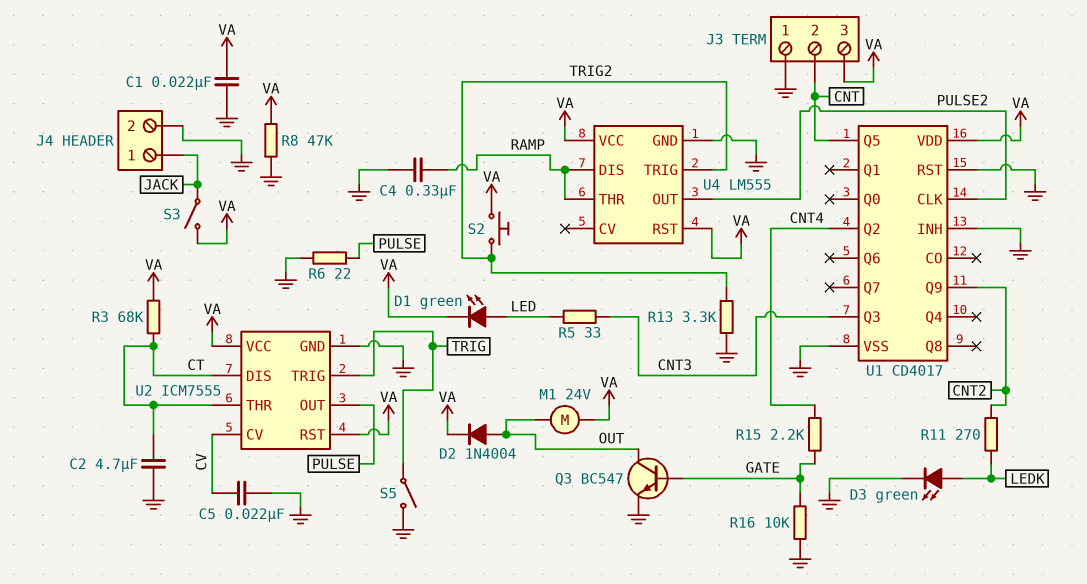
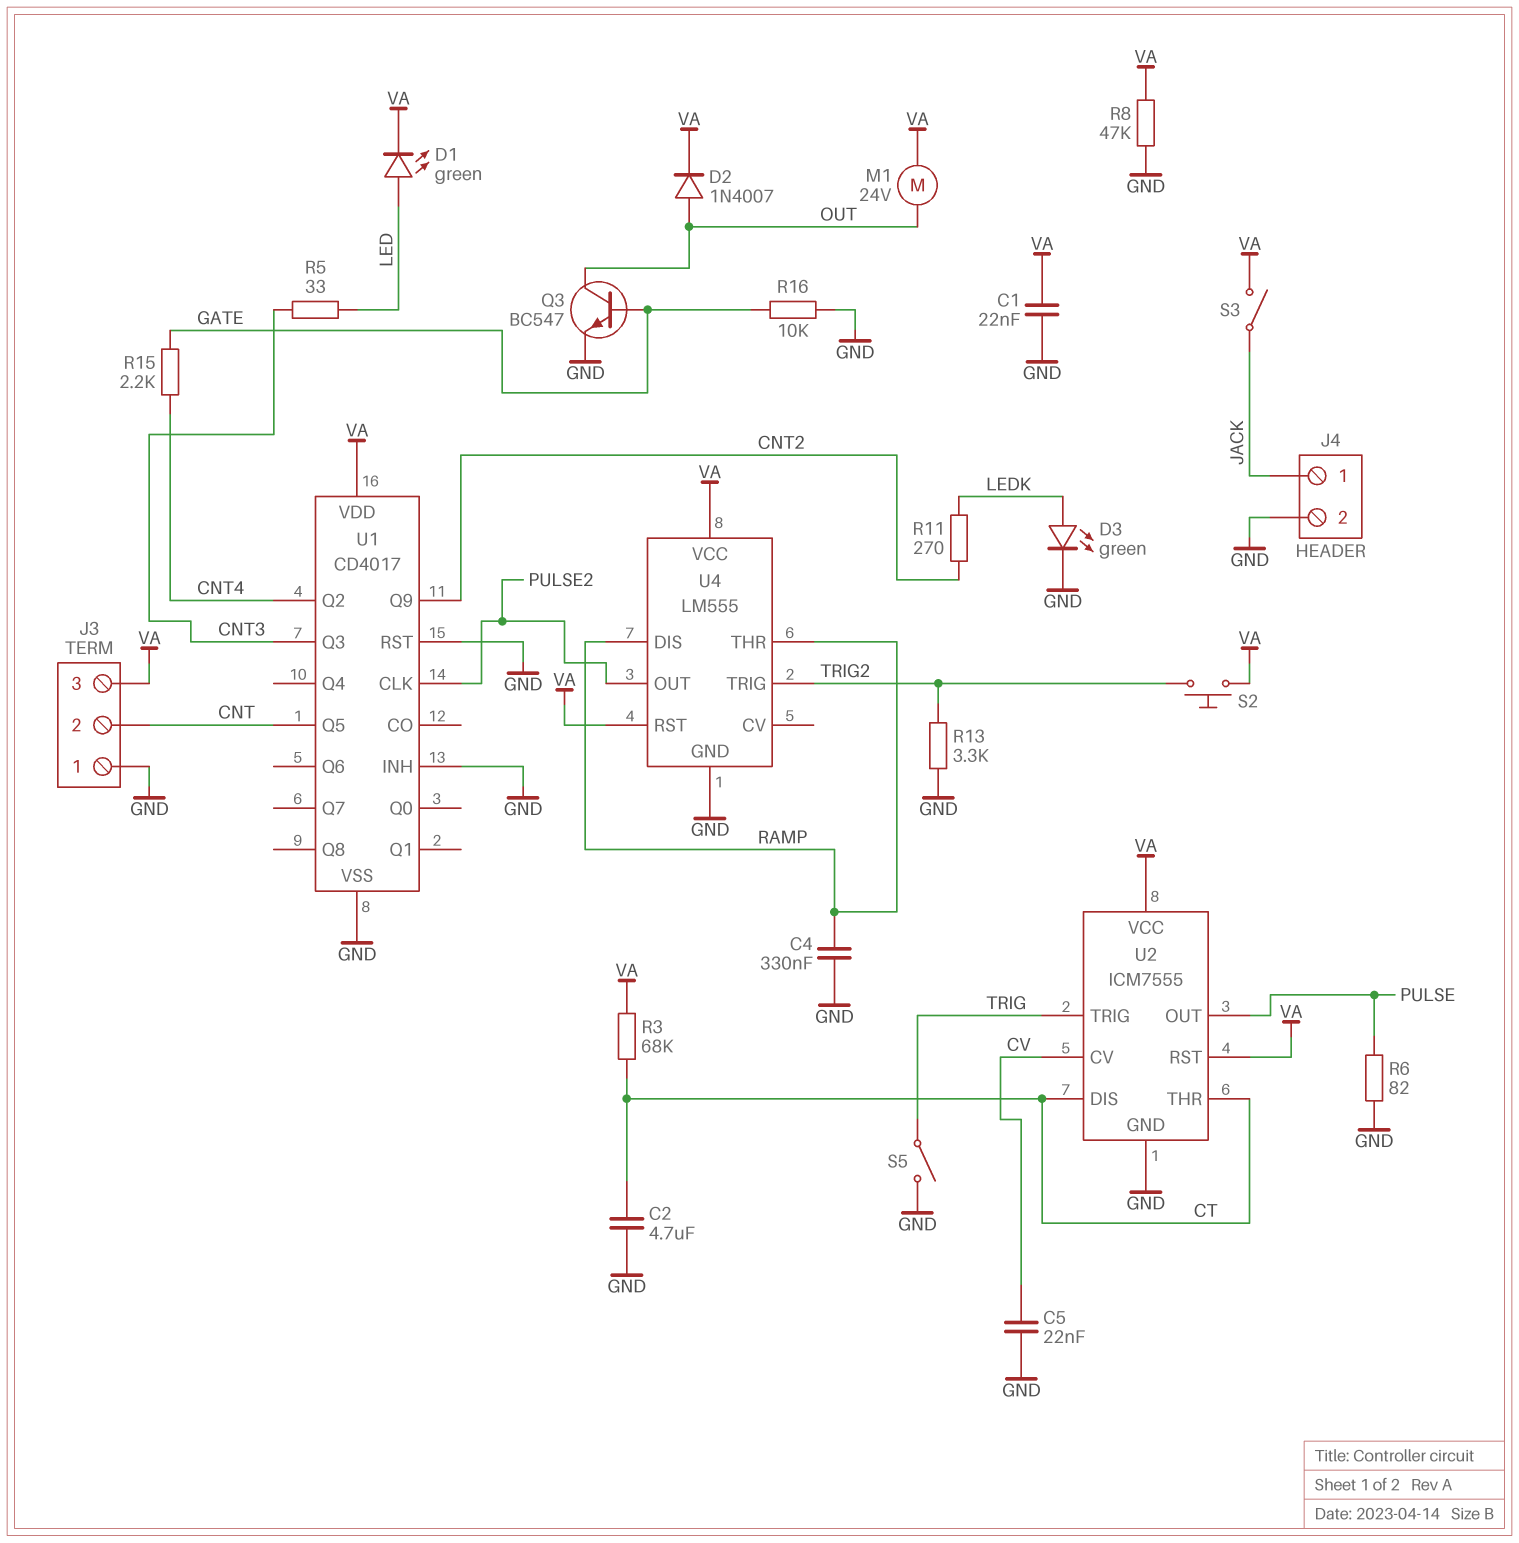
D2: diode 1N4004 (A OUT, K VA) -> diode 1N4007 (A OUT, K VA)
R6: 22 (GND, PULSE) -> 82 (GND, PULSE)

